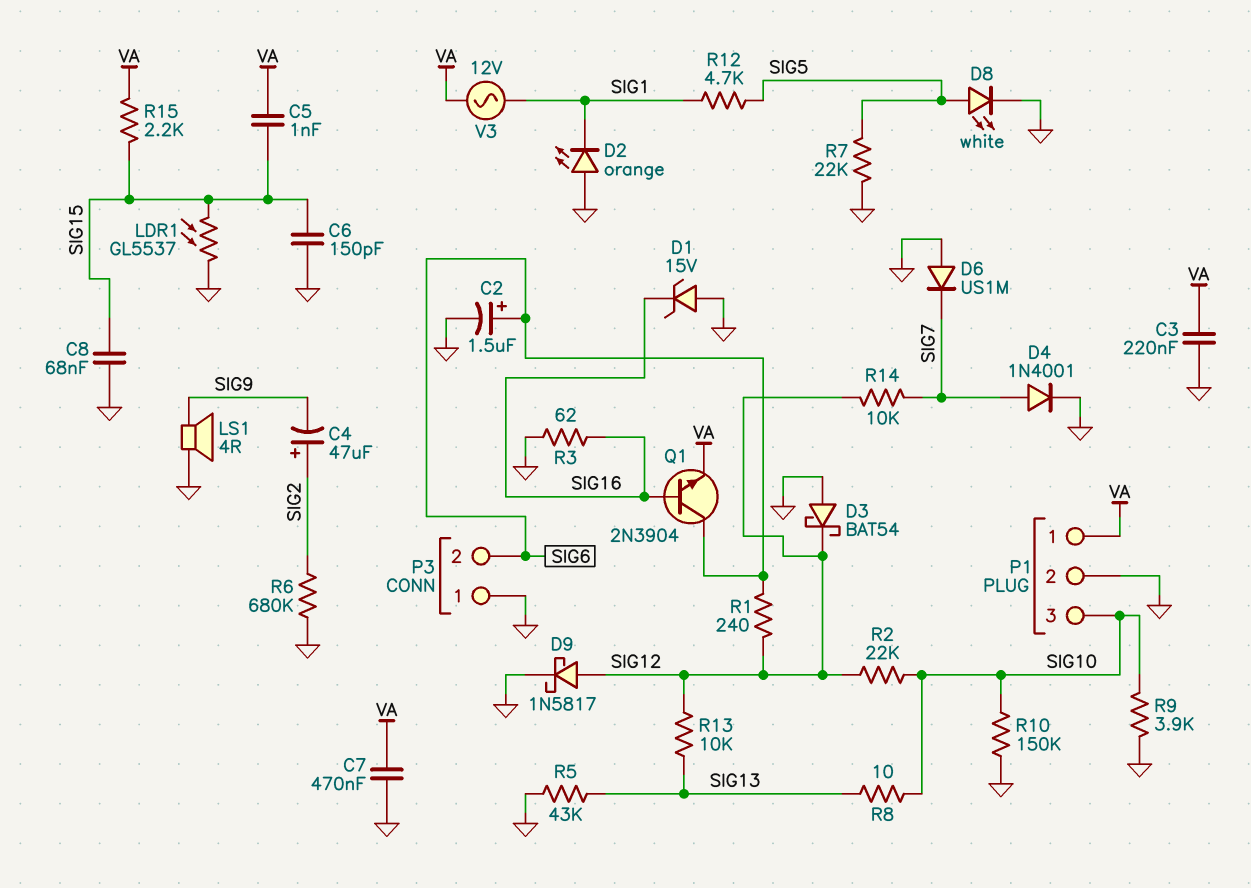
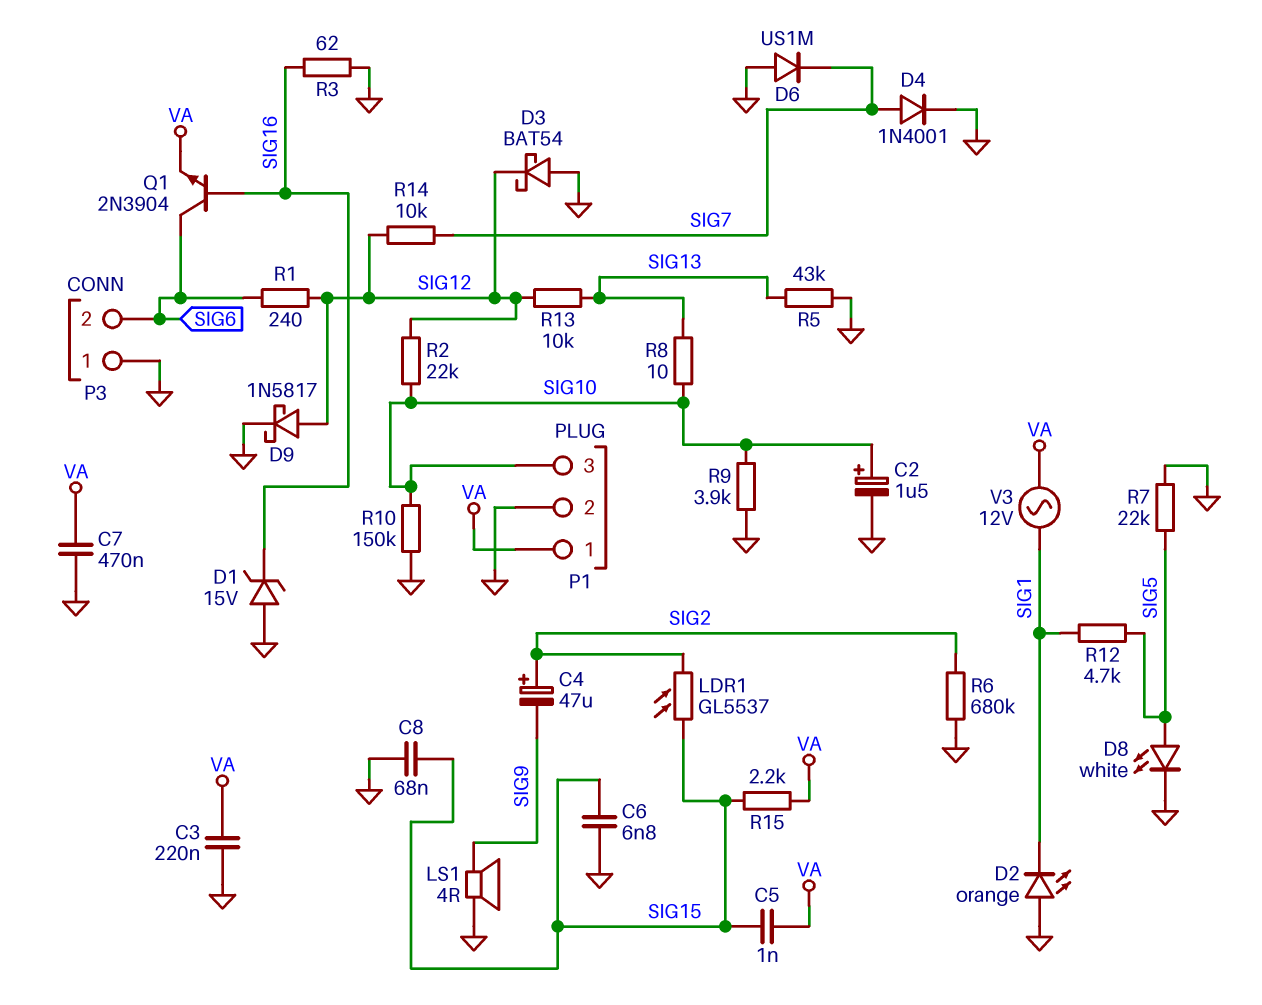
C2: 1.5uF (plus SIG6, minus GND) -> 1.5uF (plus SIG10, minus GND)
C6: 150pF (GND, SIG15) -> 6.8nF (GND, SIG15)
LDR1: GL5537 (GND, SIG15) -> GL5537 (SIG2, SIG15)

